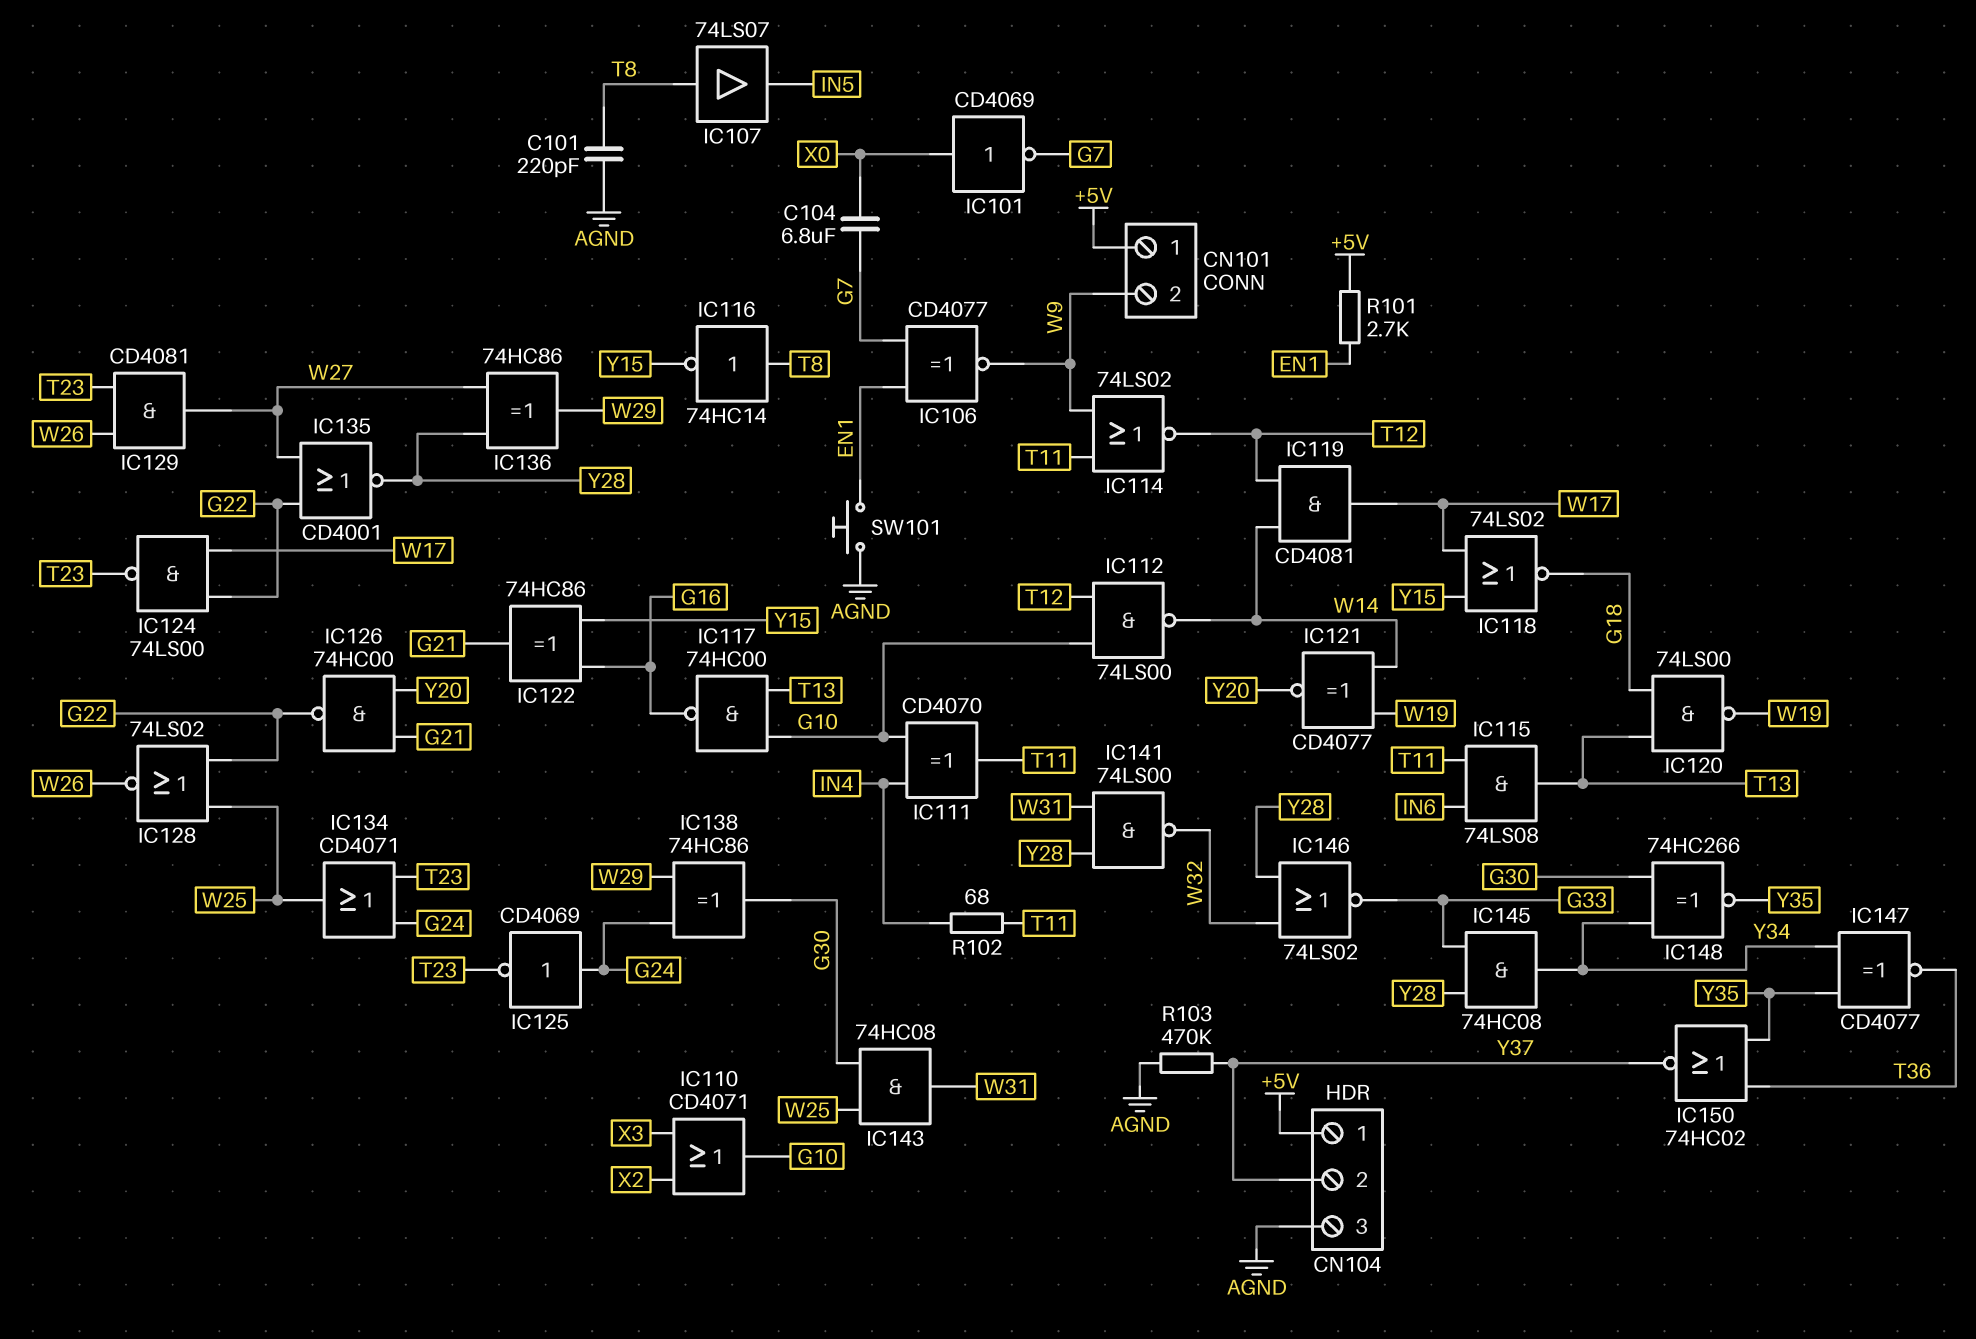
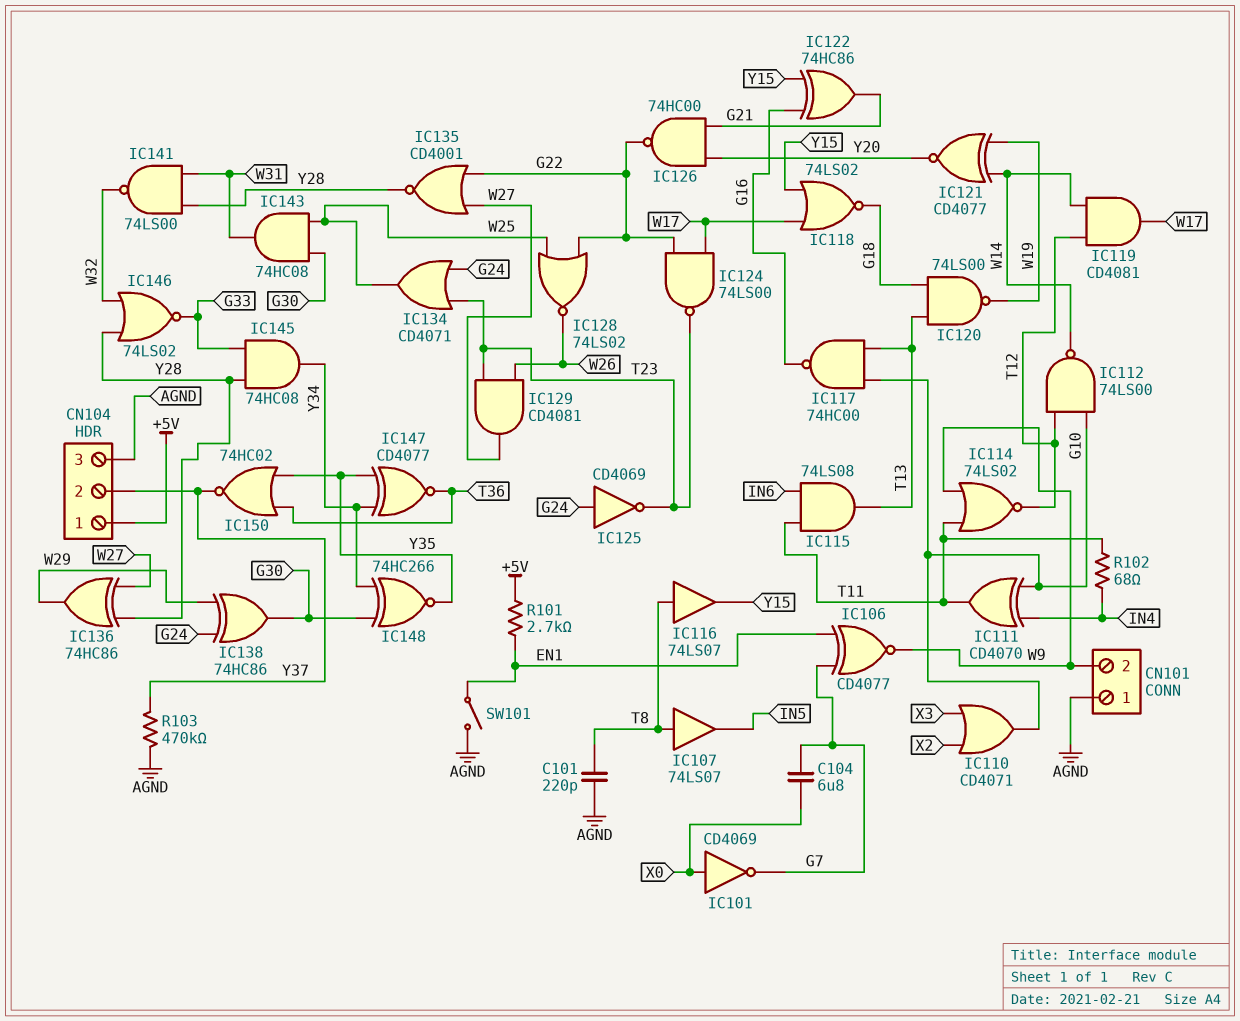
CN101 pin 1: +5V -> AGND
IC116: NOT 74HC14 (in T8, out Y15) -> buffer 74LS07 (in T8, out Y15)
SW101: button (AGND, EN1) -> switch (AGND, EN1)

